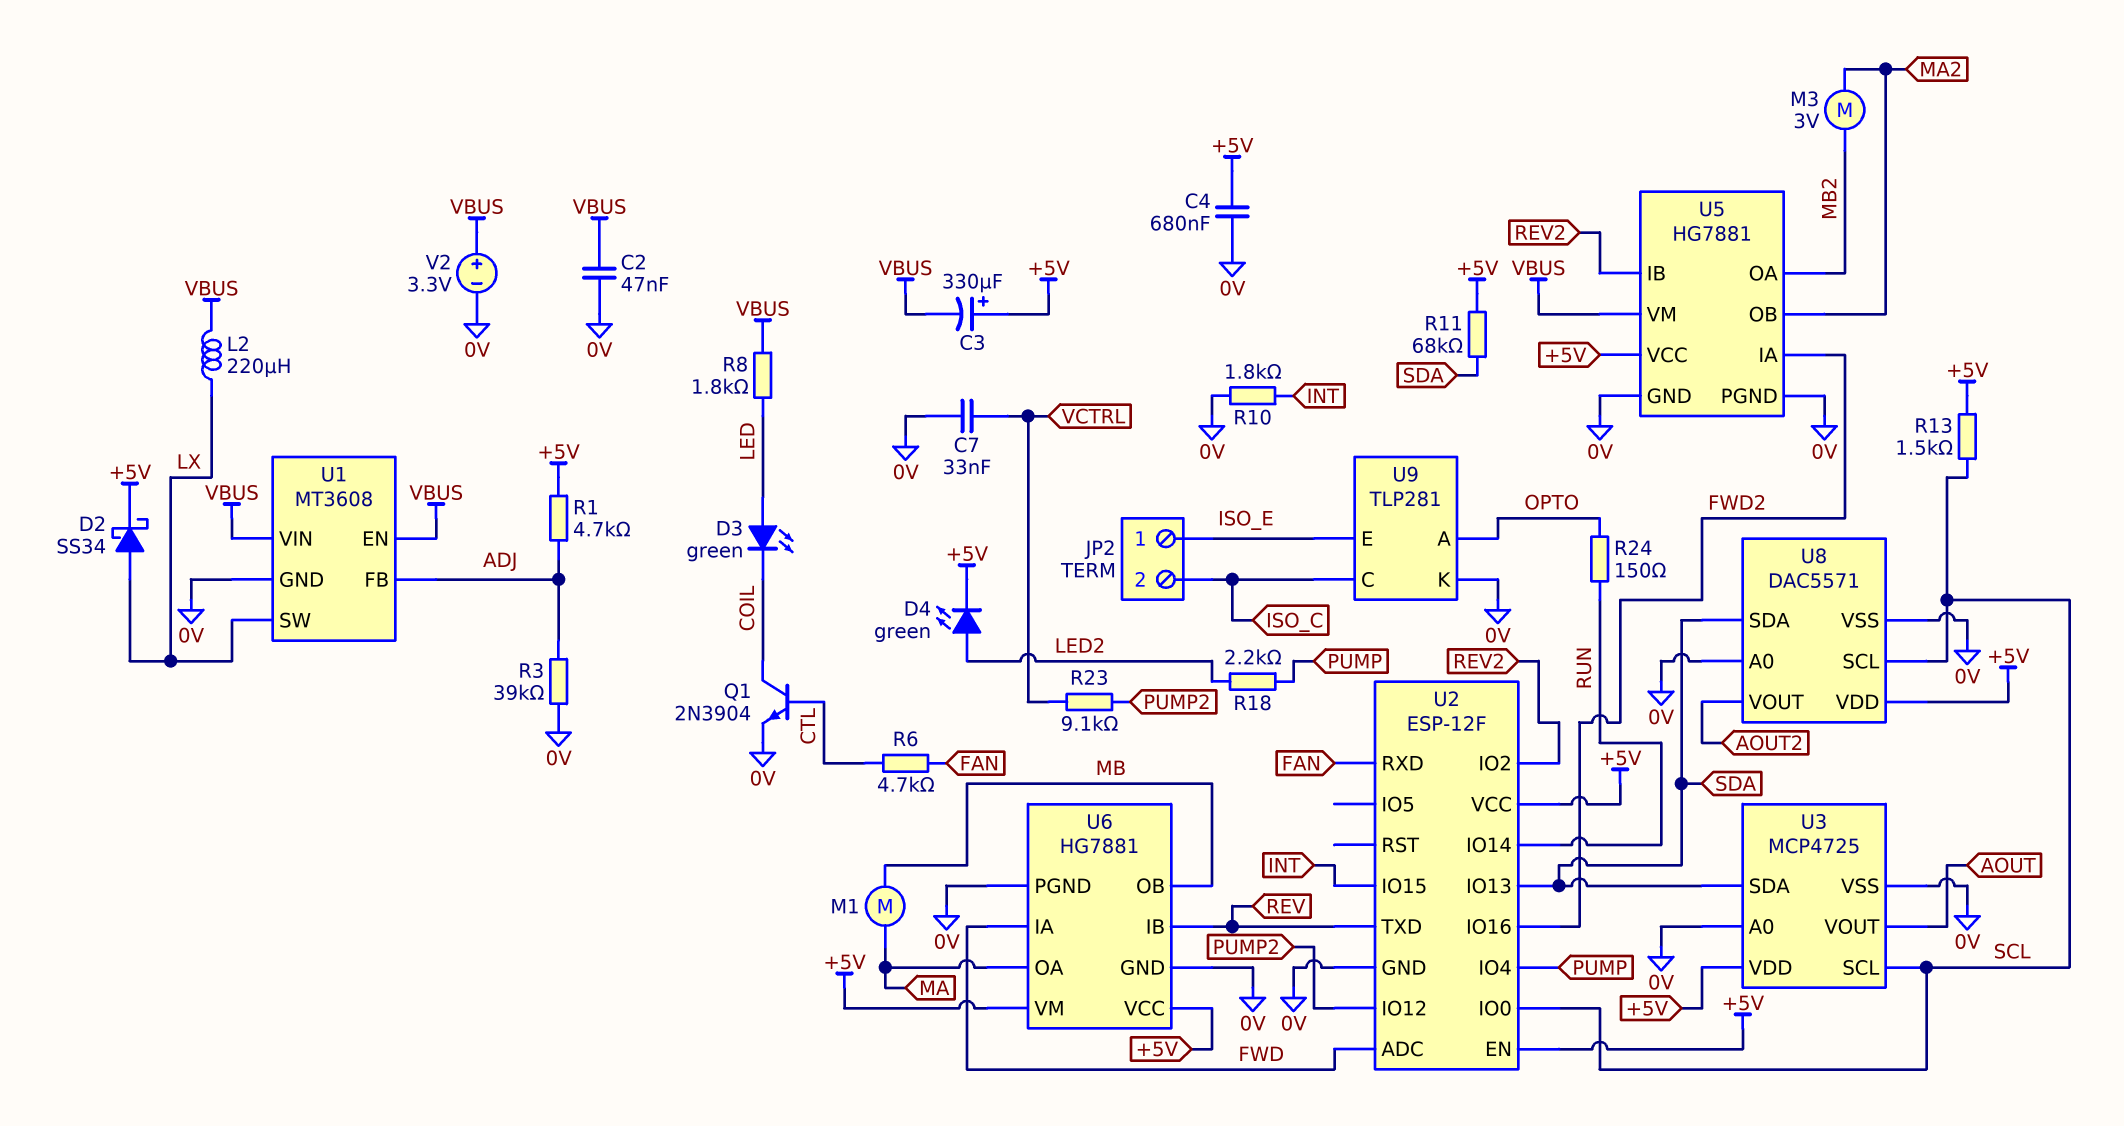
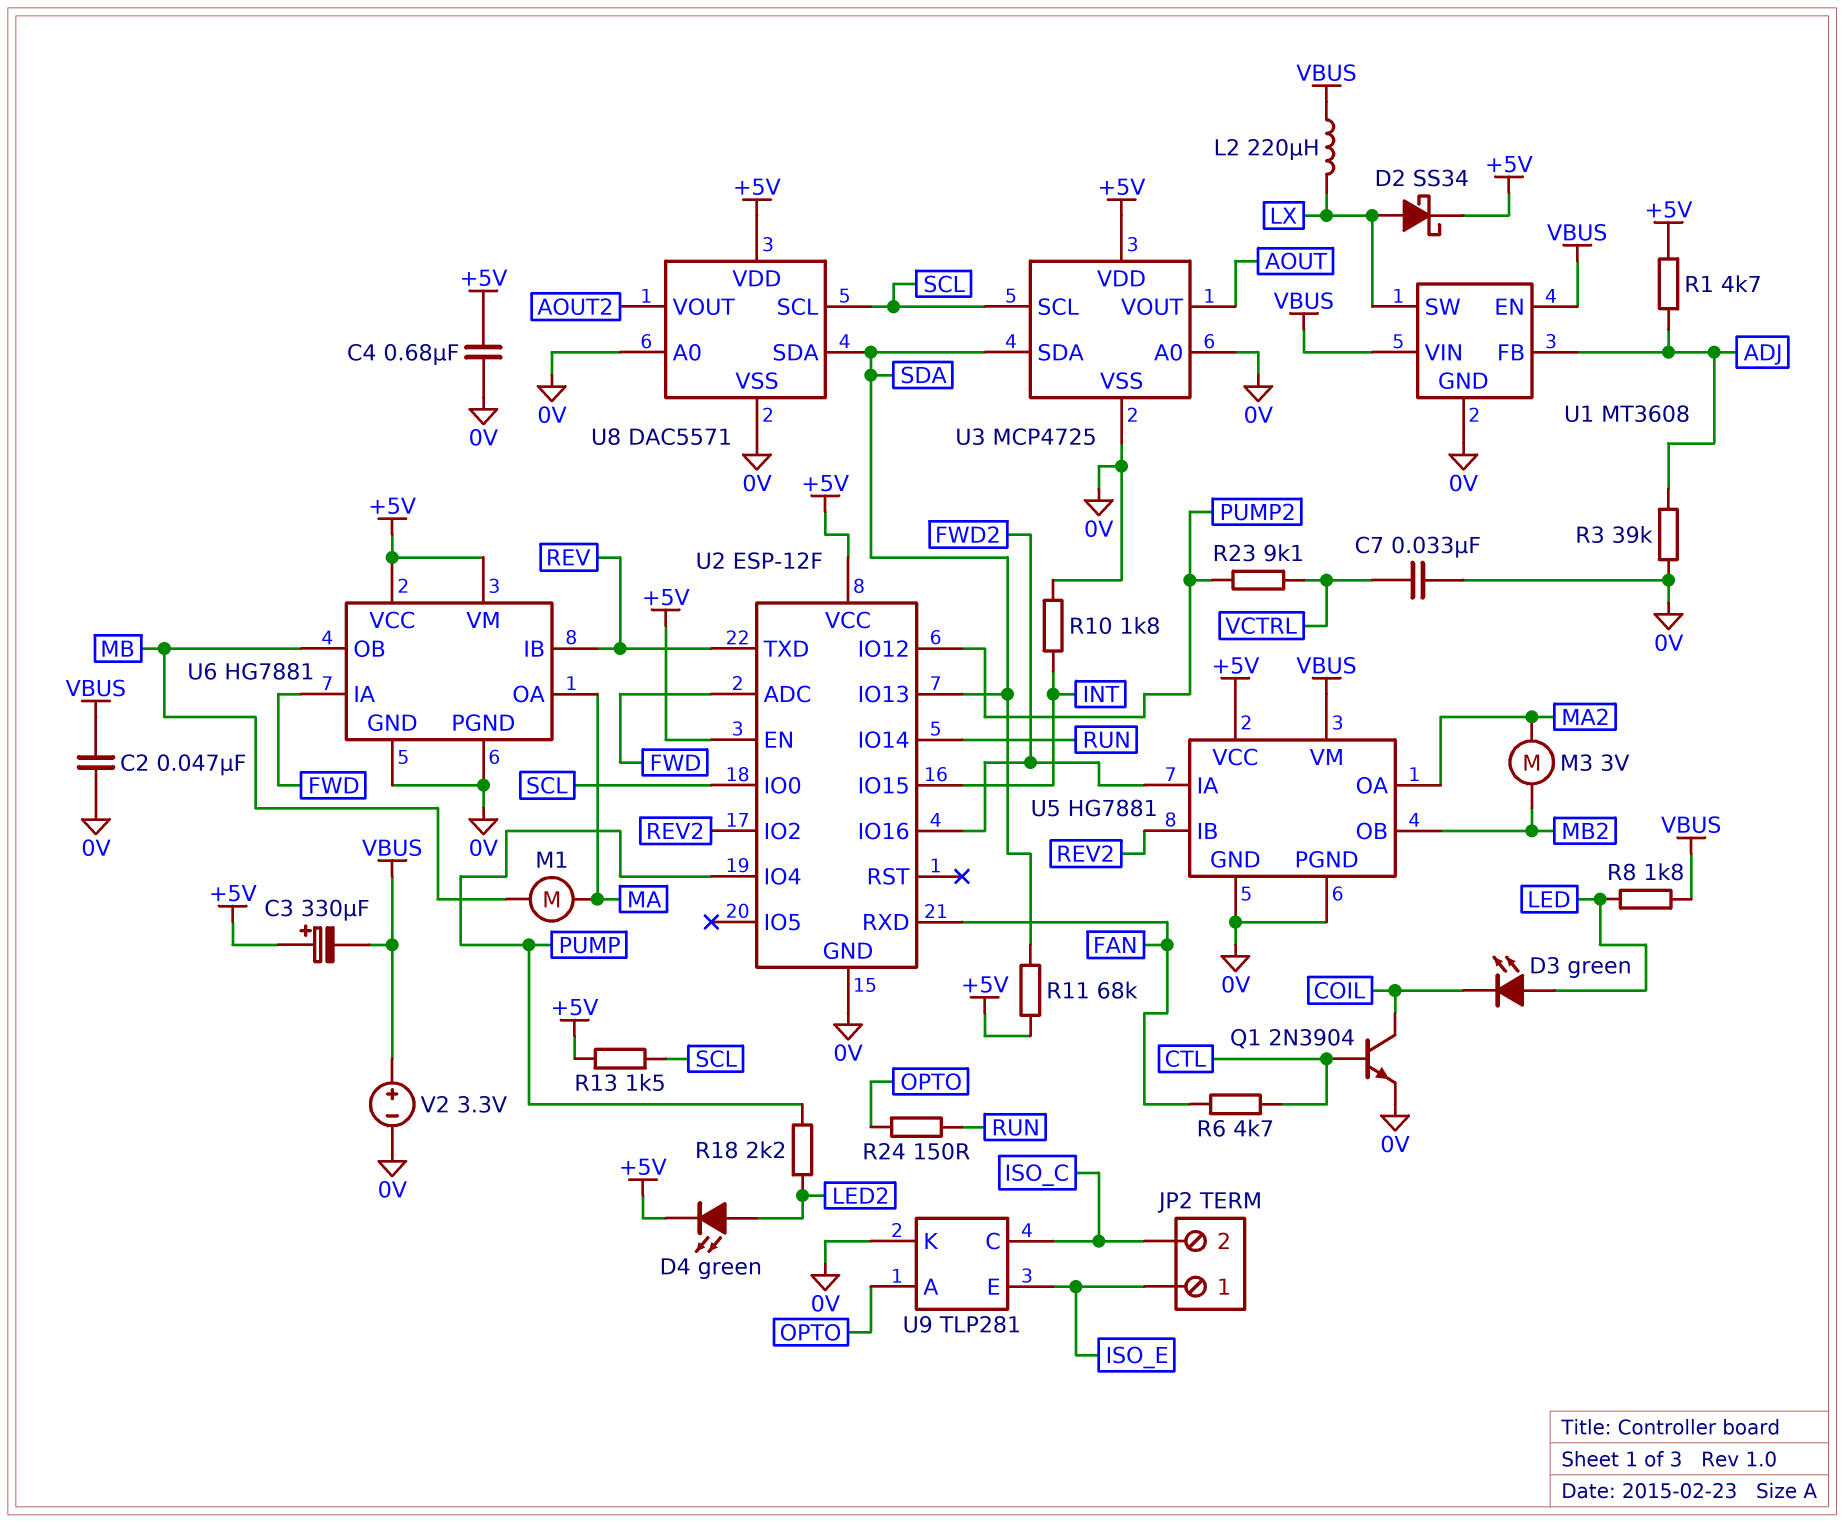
U5 pin OA: MB2 -> MA2
U5 pin OB: MA2 -> MB2

